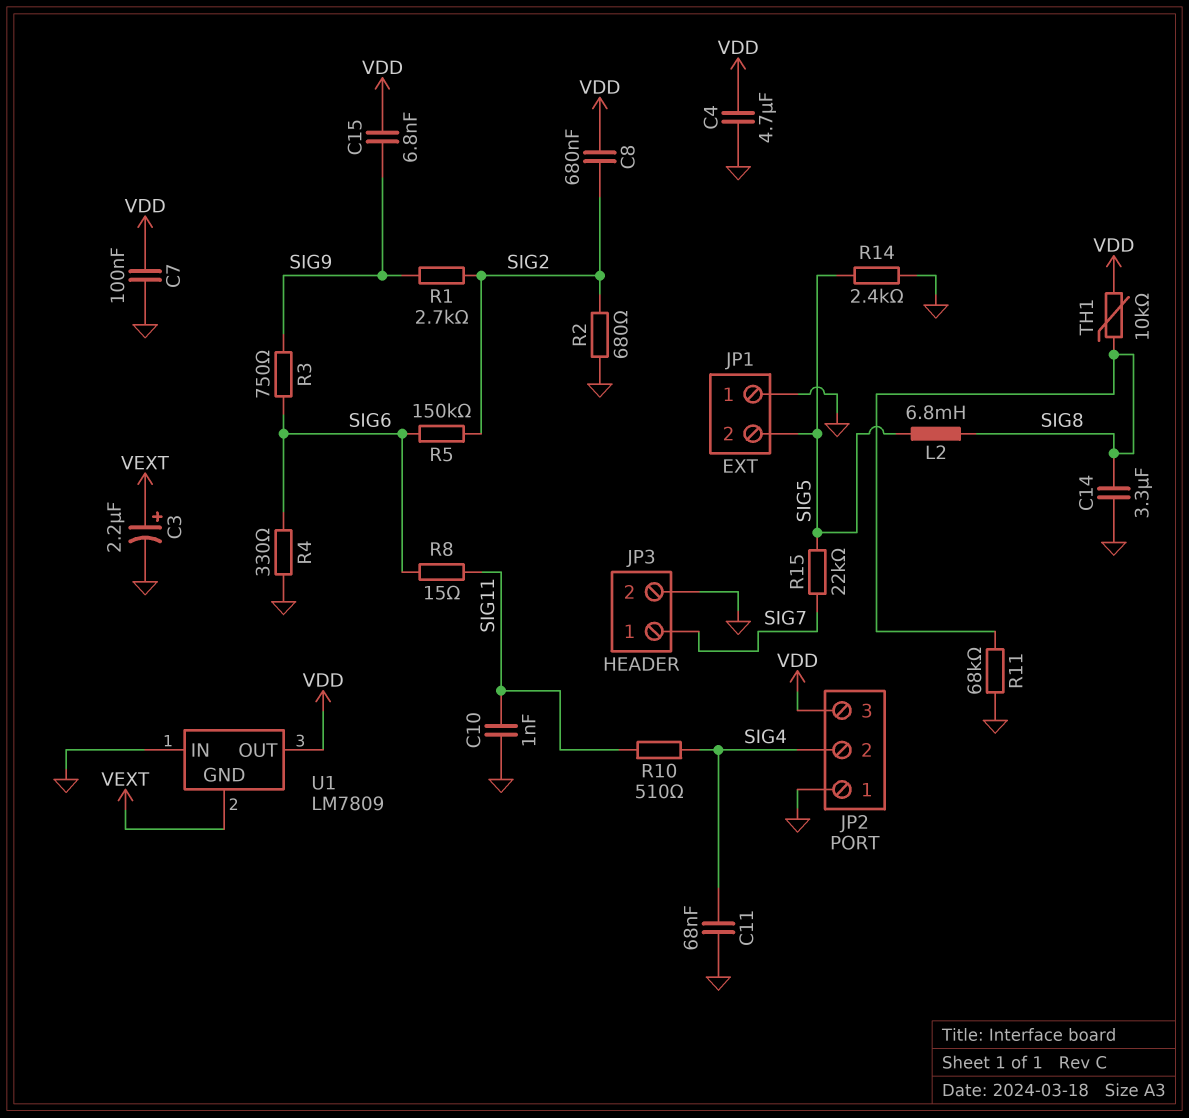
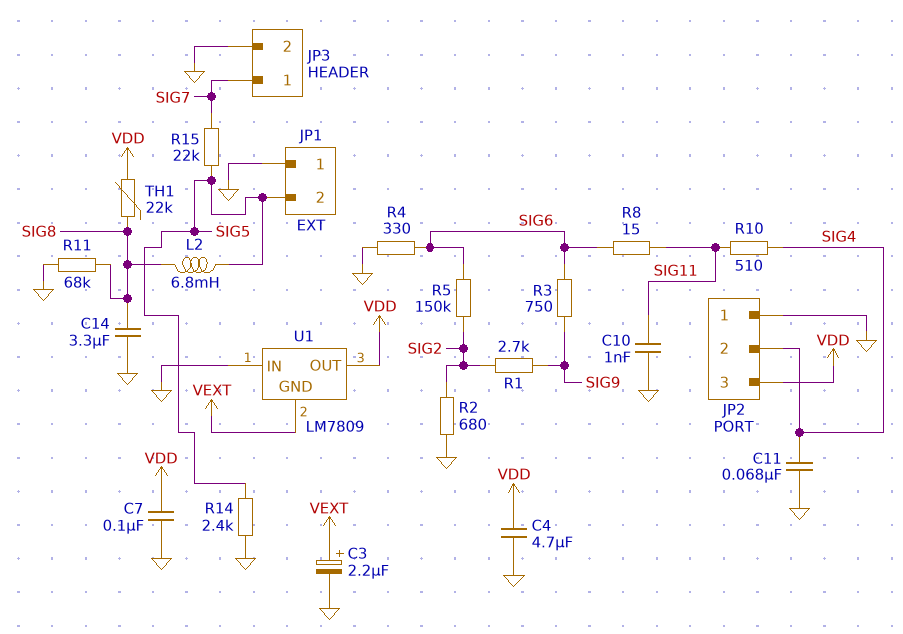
C8: 680nF (SIG2, VDD) -> none
C15: 6.8nF (SIG9, VDD) -> none
TH1: 10k (SIG8, VDD) -> 22k (SIG8, VDD)

